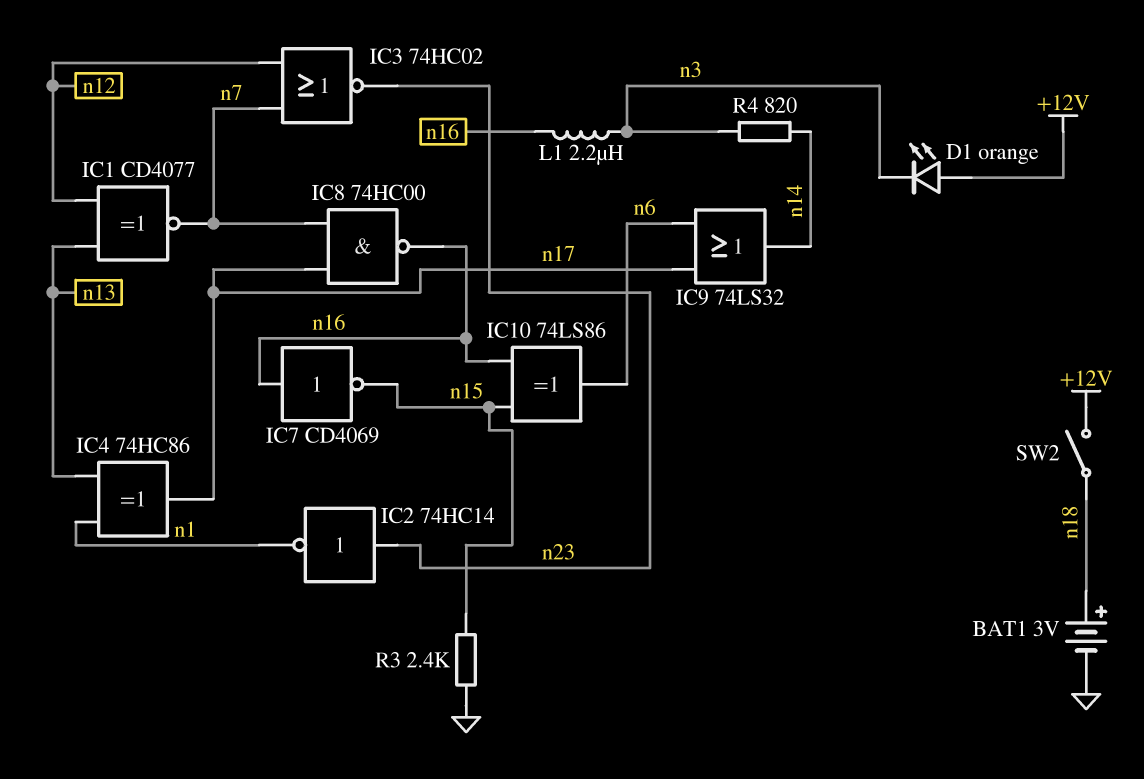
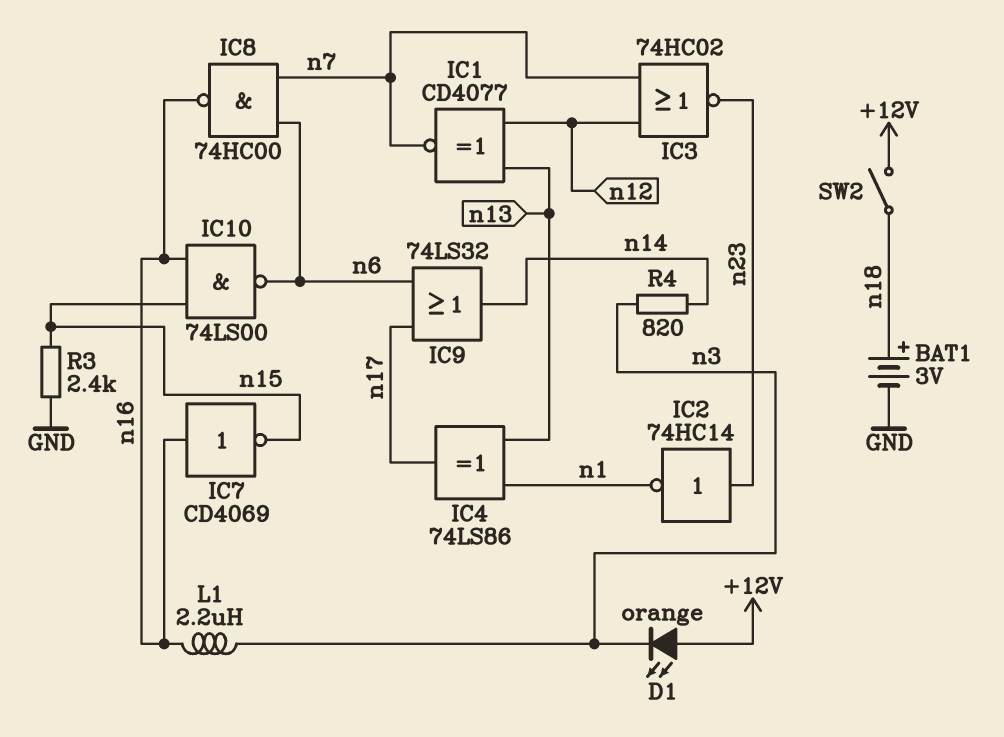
IC4: XOR 74HC86 (in n1, in n13, out n17) -> XOR 74LS86 (in n1, in n13, out n17)
IC8: NAND 74HC00 (in n7, in n17, out n16) -> NAND 74HC00 (in n6, in n7, out n16)
IC10: XOR 74LS86 (in n15, in n16, out n6) -> NAND 74LS00 (in n15, in n16, out n6)

